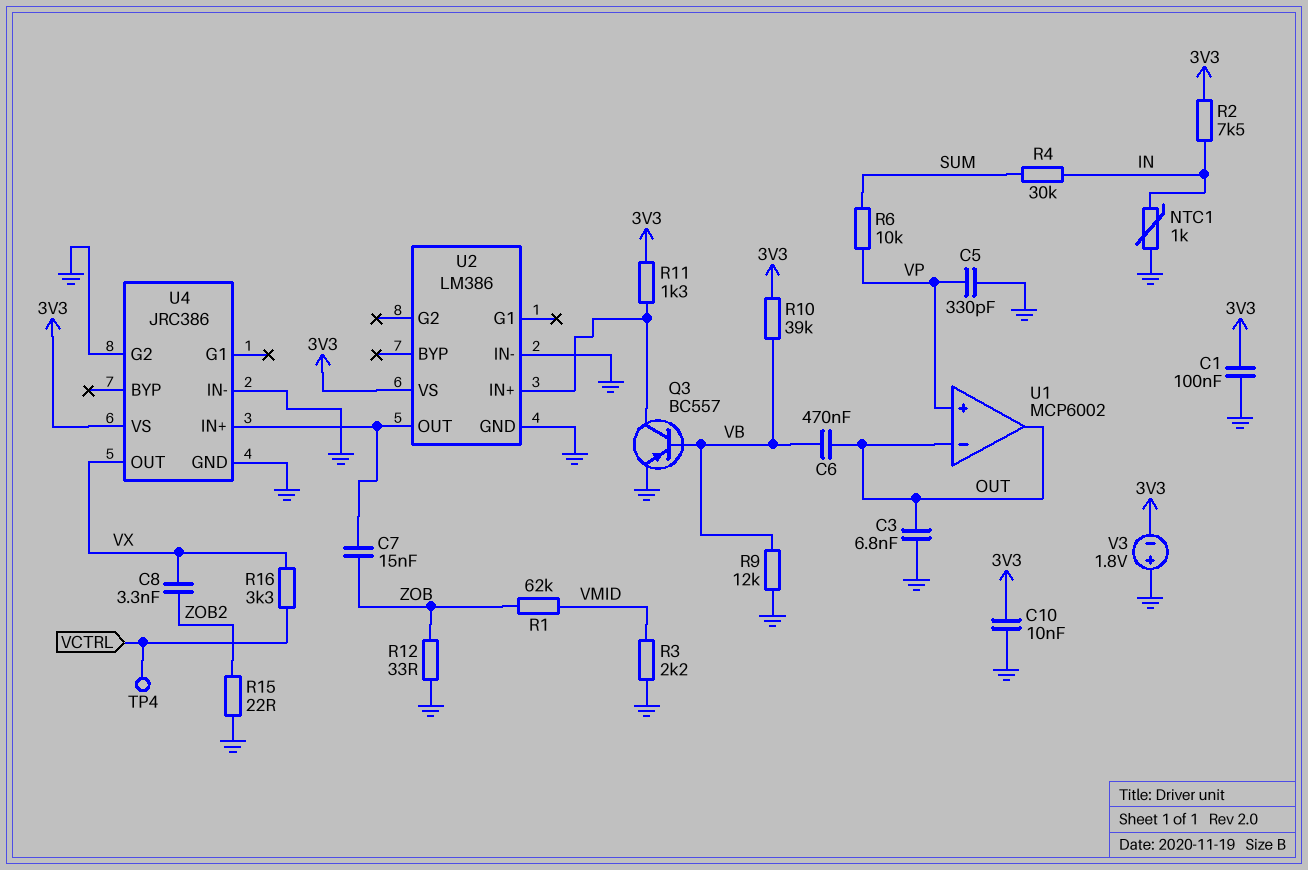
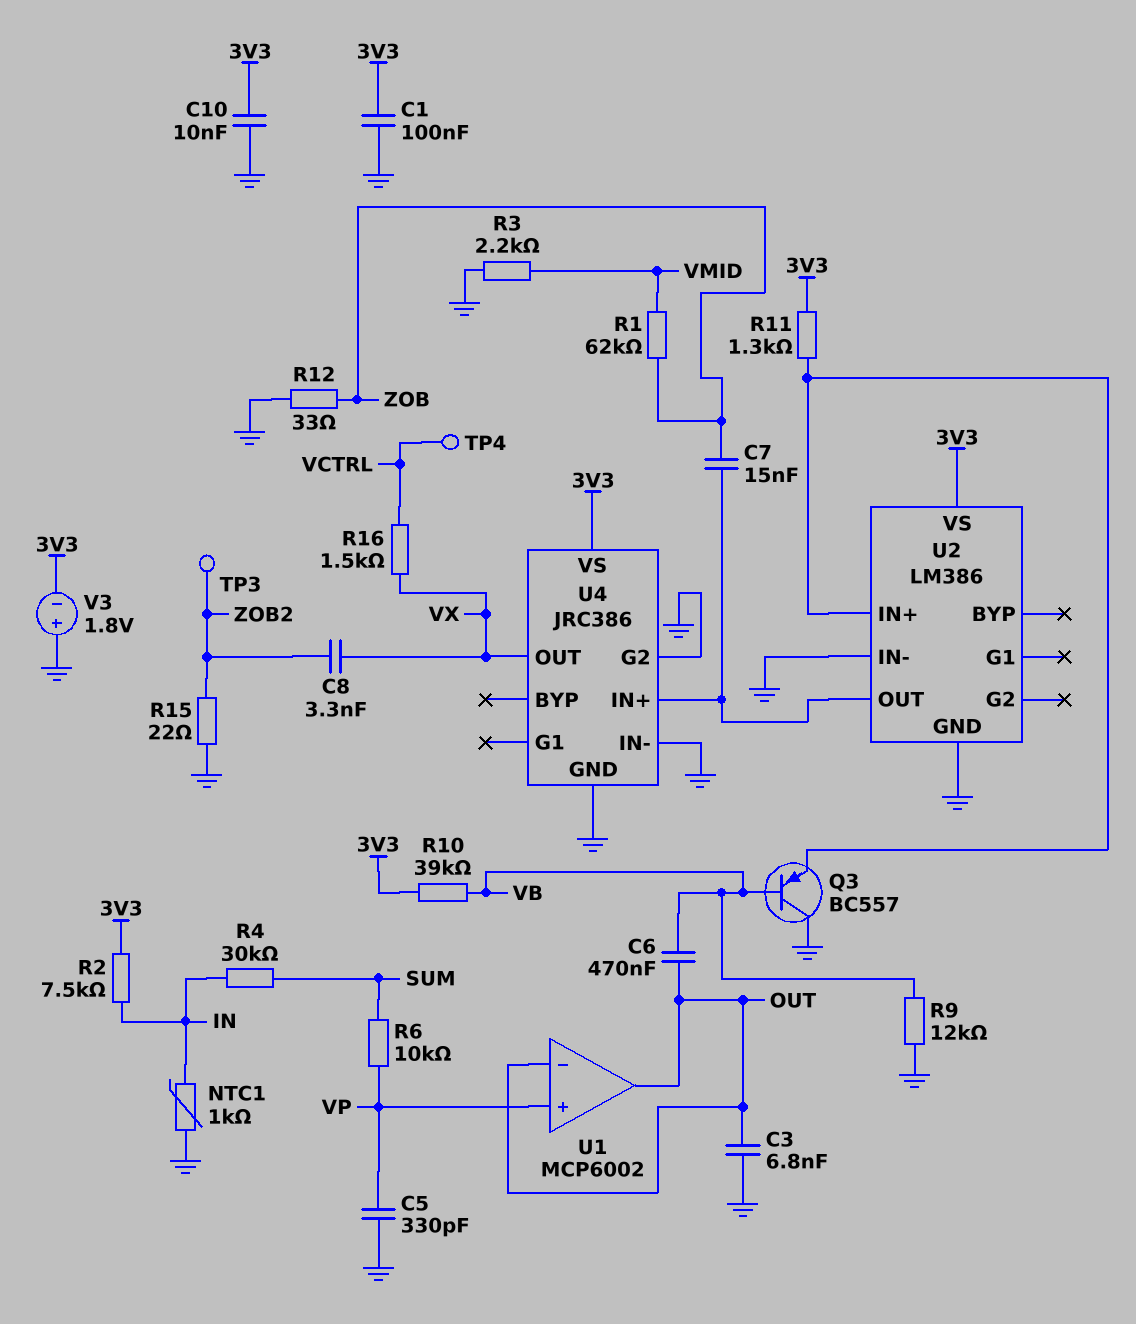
Q3: PNP BC557 (B VB, C U2/IN+, E GND) -> PNP BC557 (B VB, C GND, E U2/IN+)
R16: 3.3k (VCTRL, VX) -> 1.5k (VCTRL, VX)
TP3: none -> test point (ZOB2)

